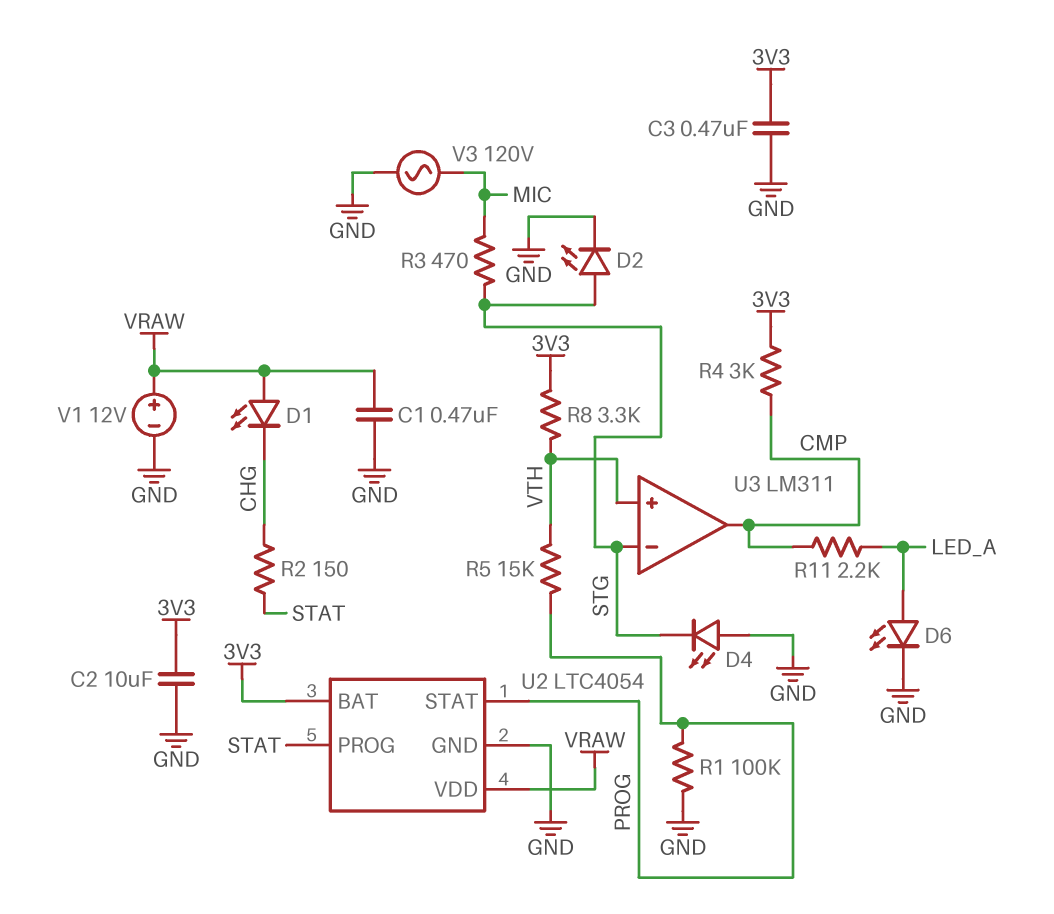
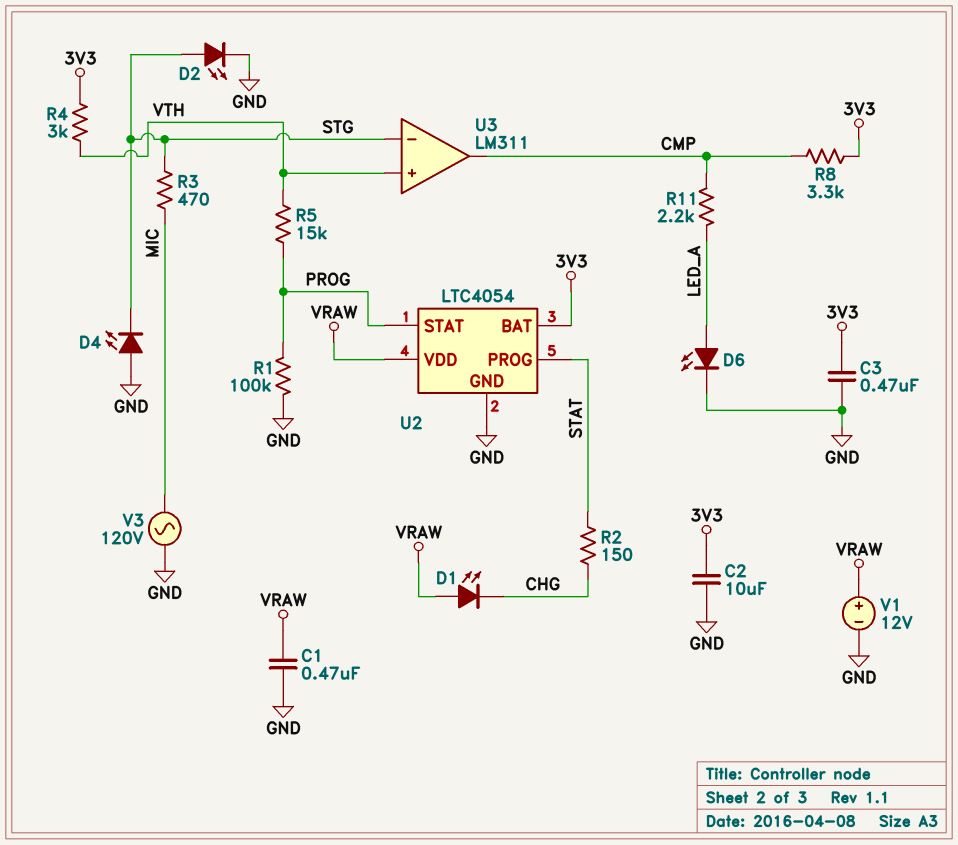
R4: 3k (3V3, CMP) -> 3k (3V3, VTH)
R8: 3.3k (3V3, VTH) -> 3.3k (3V3, CMP)

